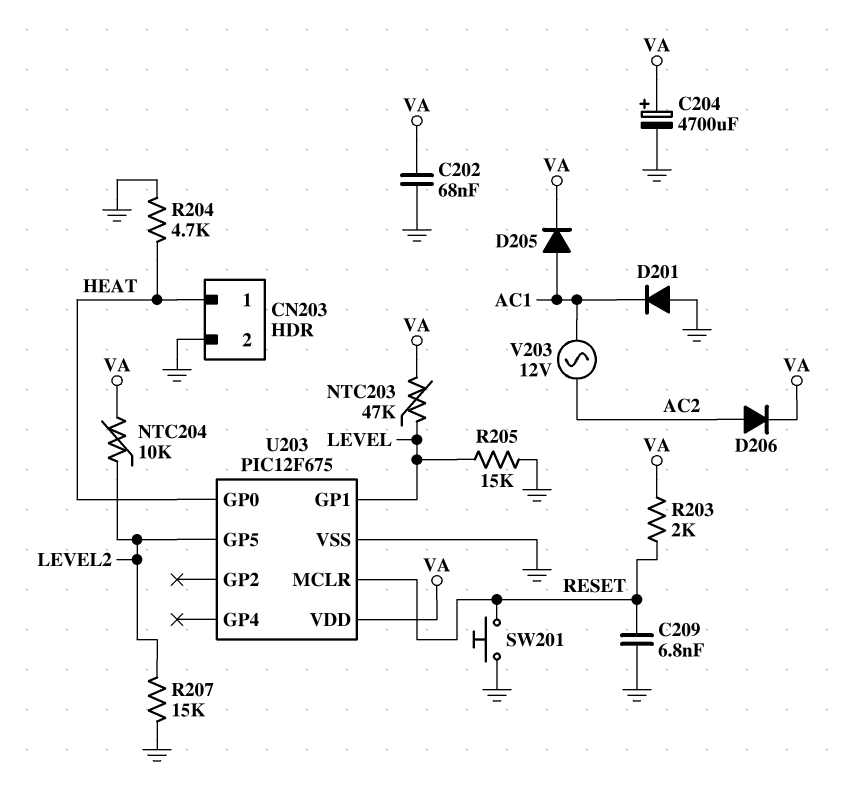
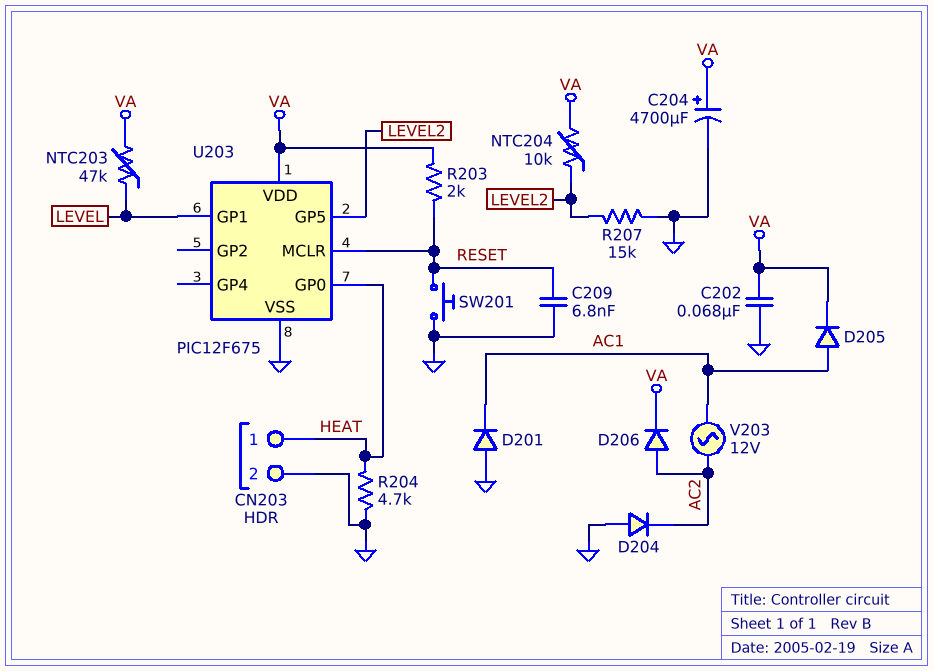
D204: none -> diode (A GND, K AC2)
R205: 15k (GND, LEVEL) -> none

